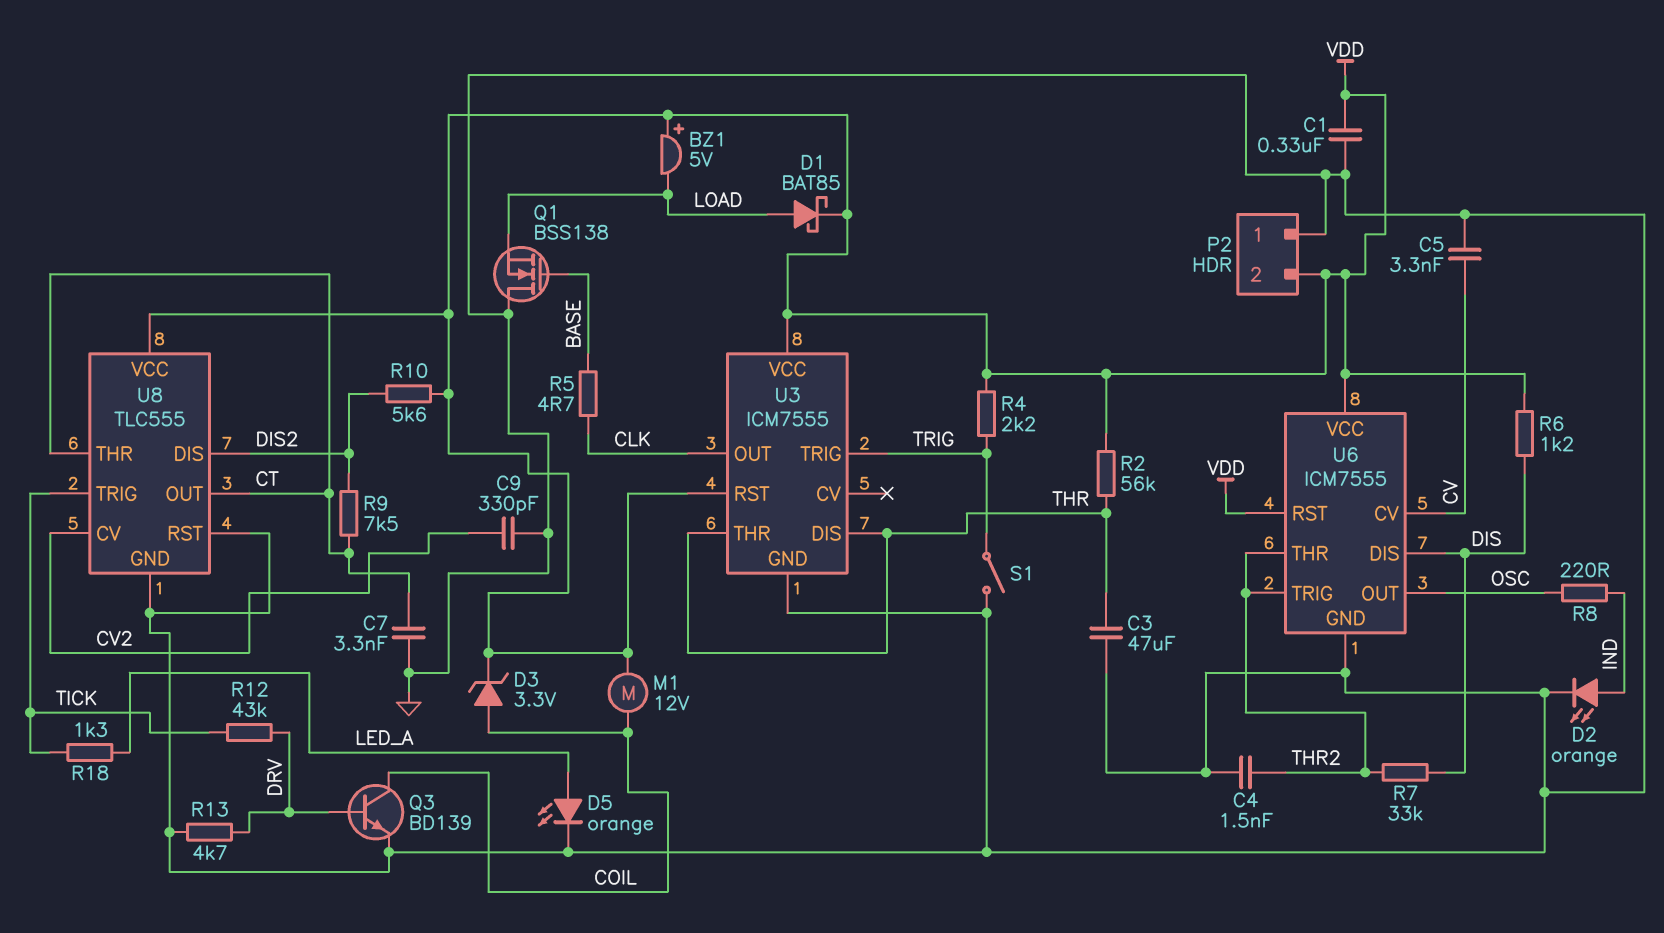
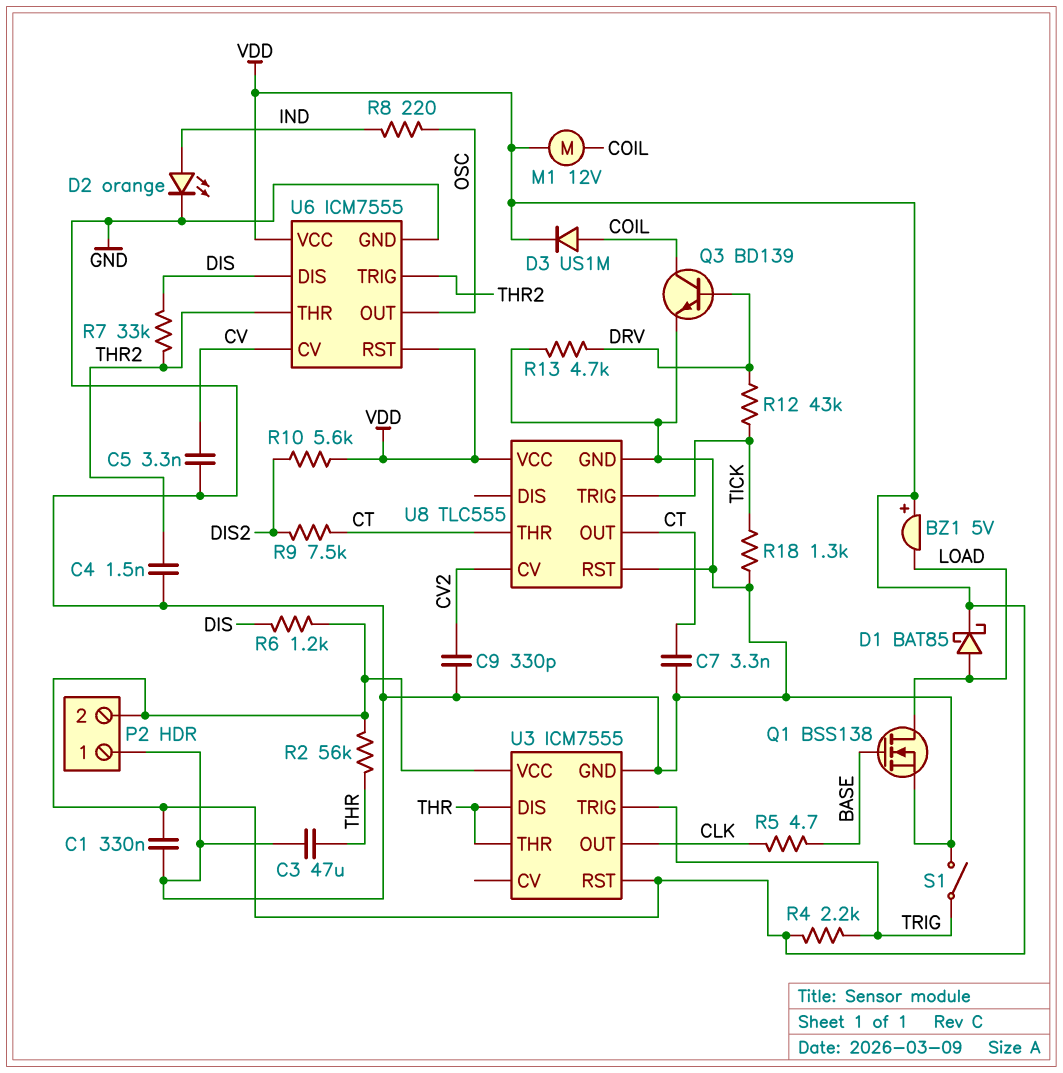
D3: zener 3.3V (A COIL, K VDD) -> diode US1M (A COIL, K VDD)
D5: LED orange (A LED_A, K GND) -> none
Q1: NMOS BSS138 (G BASE, D GND, S LOAD) -> NMOS BSS138 (G BASE, D LOAD, S GND)
R18: 1.3k (LED_A, TICK) -> 1.3k (GND, TICK)
U8 pin DIS: DIS2 -> none

